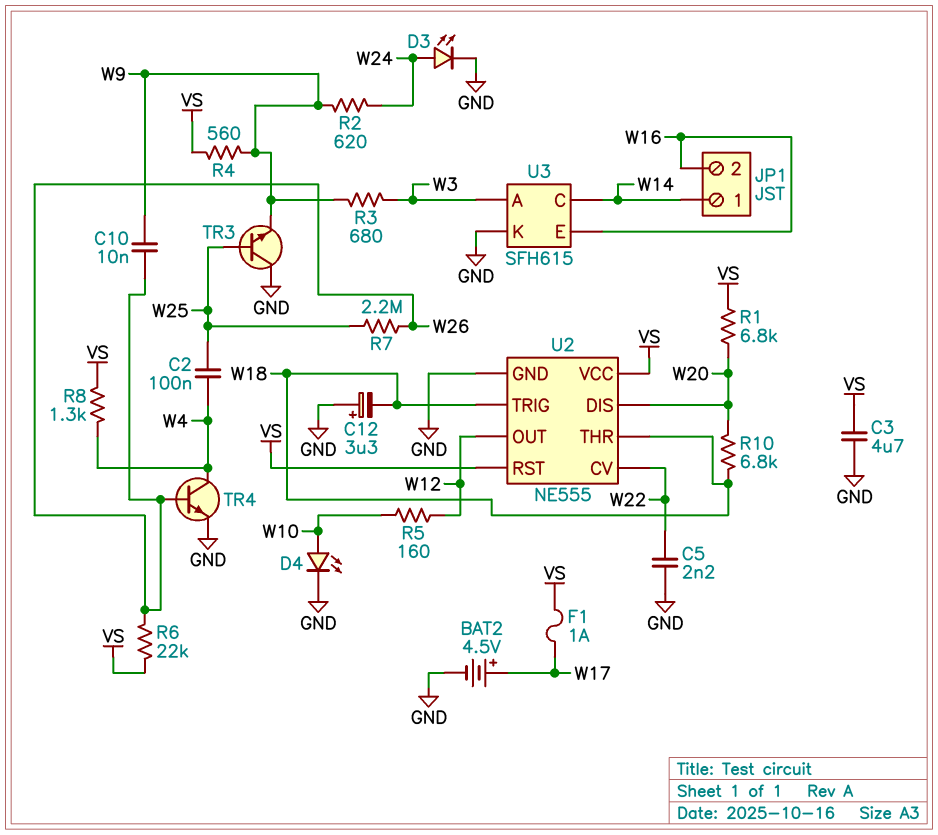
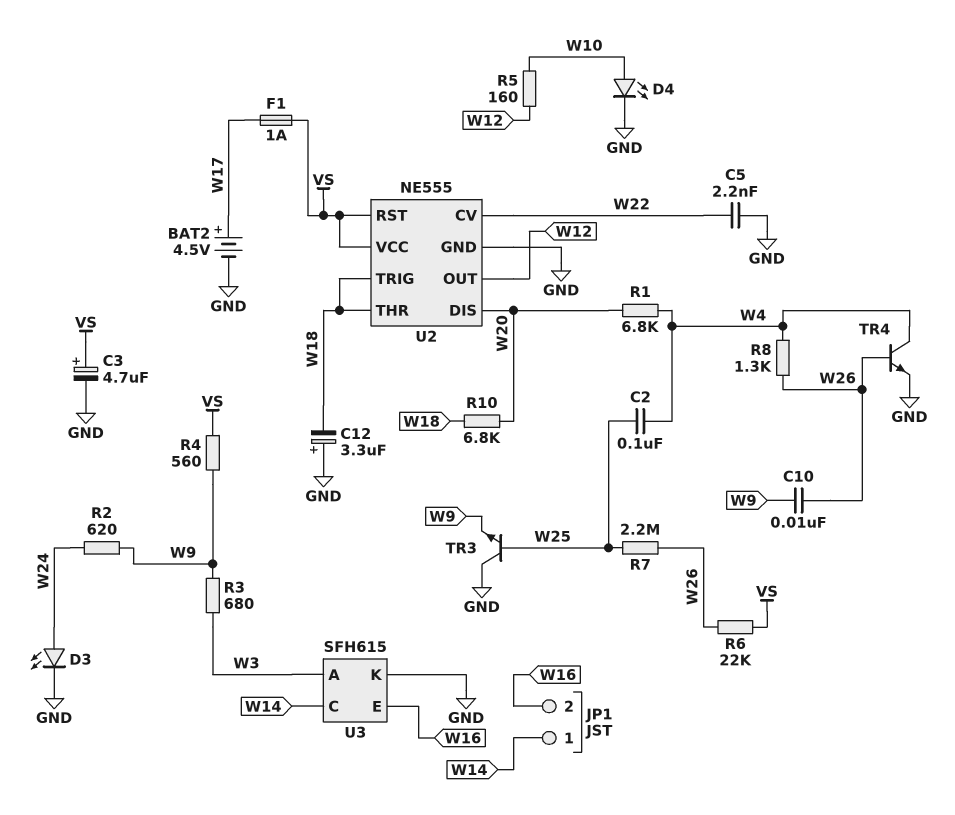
C3: 4.7uF (GND, VS) -> 4.7uF (plus VS, minus GND)
R1: 6.8k (VS, W20) -> 6.8k (W4, W20)
R8: 1.3k (VS, W4) -> 1.3k (W4, W26)

